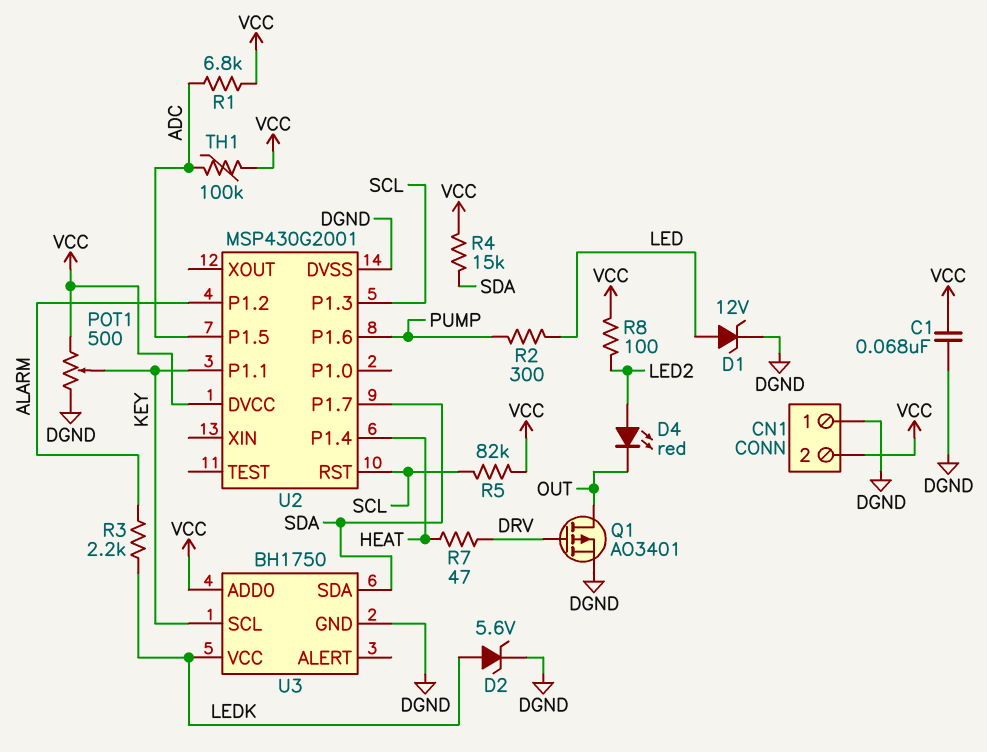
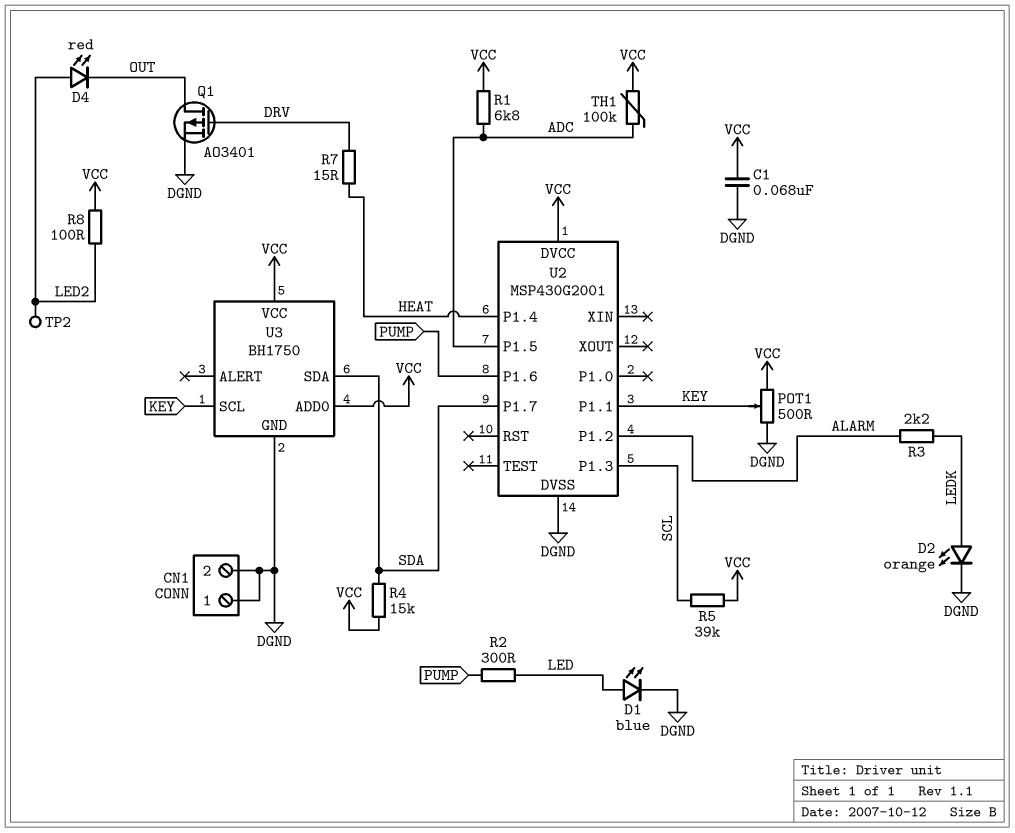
CN1 pin 2: VCC -> DGND
D1: zener 12V (A LED, K DGND) -> LED blue (A LED, K DGND)
D2: zener 5.6V (A LEDK, K DGND) -> LED orange (A LEDK, K DGND)
R5: 82k (SCL, VCC) -> 39k (SCL, VCC)
R7: 47 (DRV, HEAT) -> 15 (DRV, HEAT)
TP2: none -> test point (LED2)
U2 pin RST: SCL -> none
U3 pin VCC: LEDK -> VCC

